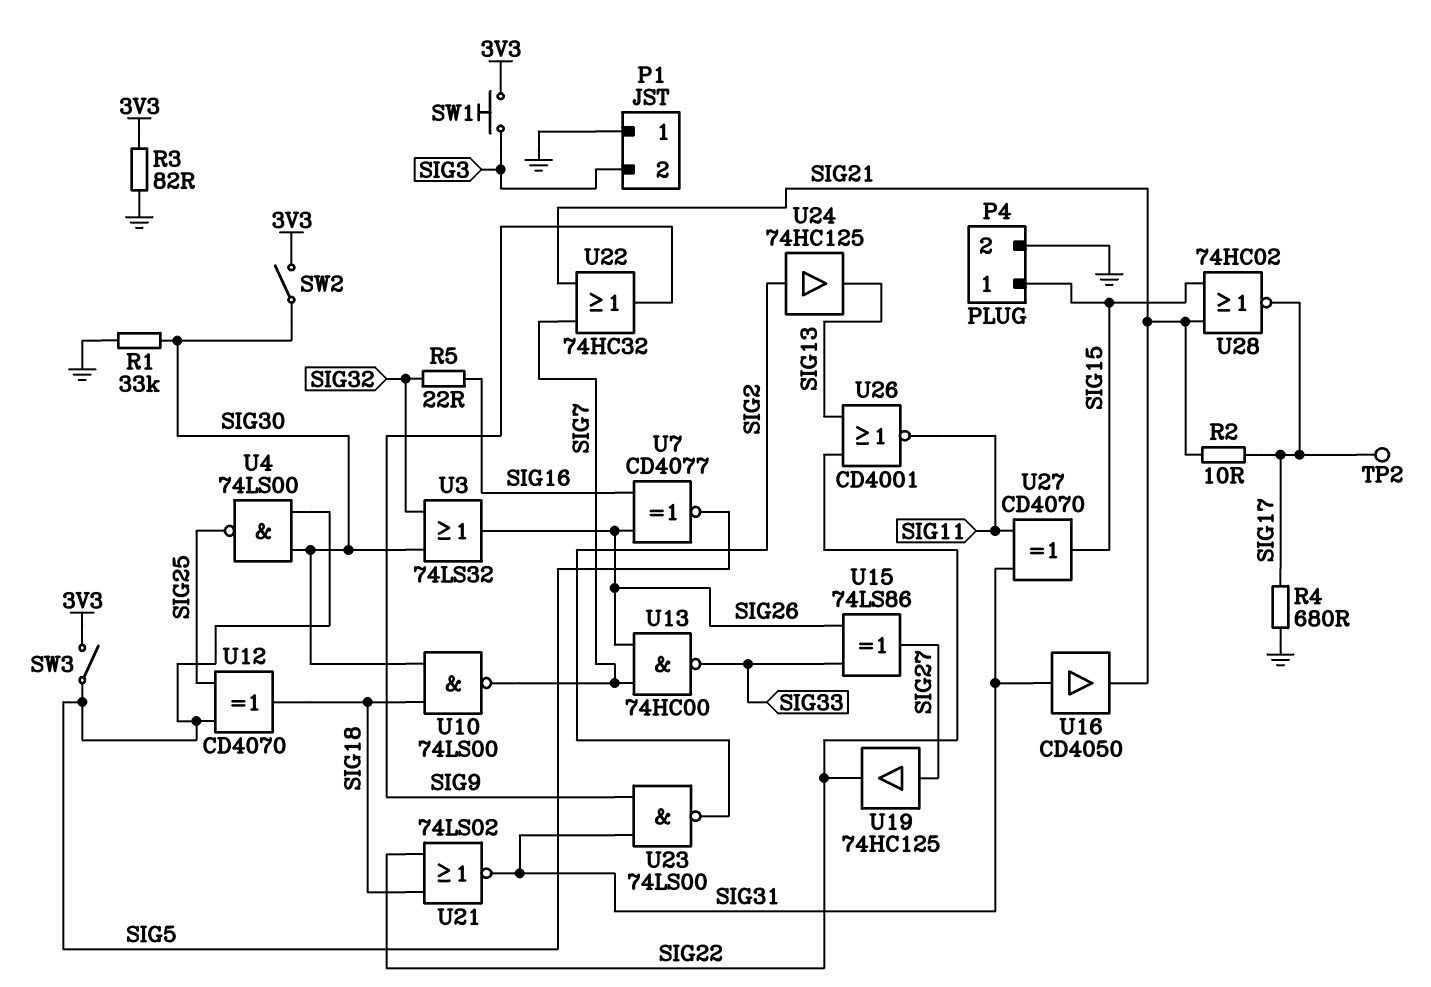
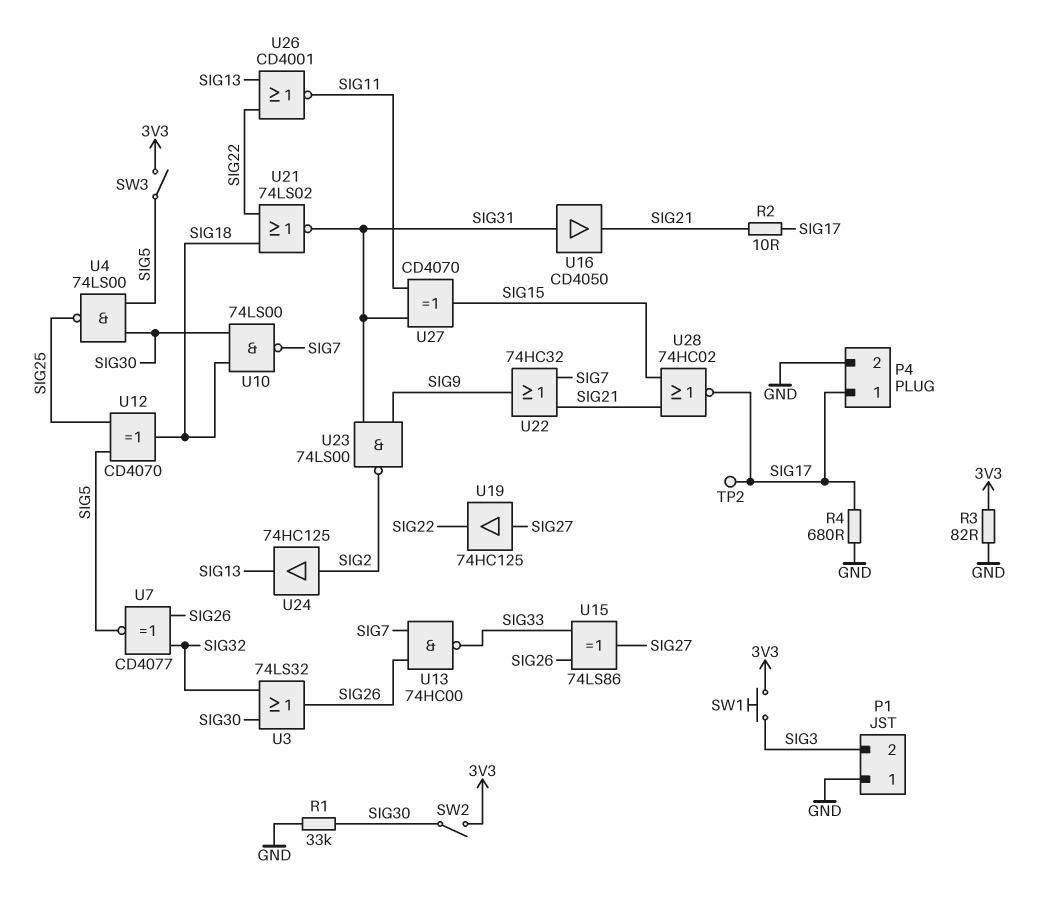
P4 pin 1: SIG15 -> SIG17
R5: 22 (SIG16, SIG32) -> none
U7: XNOR CD4077 (in SIG16, in SIG26, out SIG5) -> XNOR CD4077 (in SIG26, in SIG32, out SIG5)

